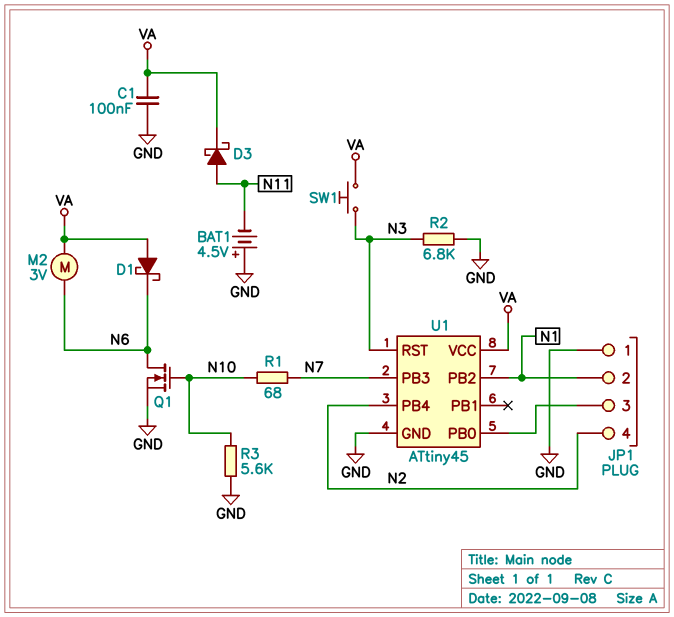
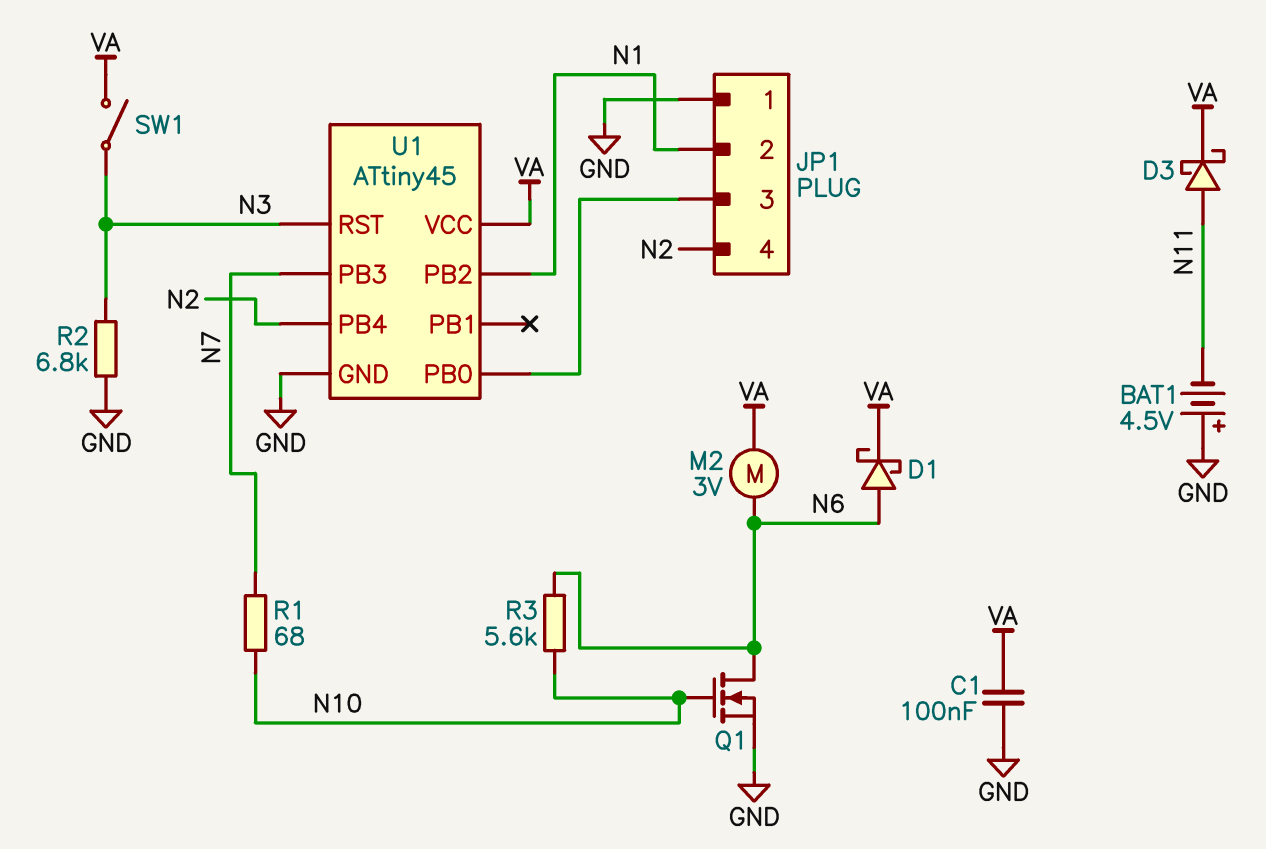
D1: schottky (A VA, K N6) -> schottky (A N6, K VA)
R3: 5.6k (GND, N10) -> 5.6k (N6, N10)
SW1: button (N3, VA) -> switch (N3, VA)

